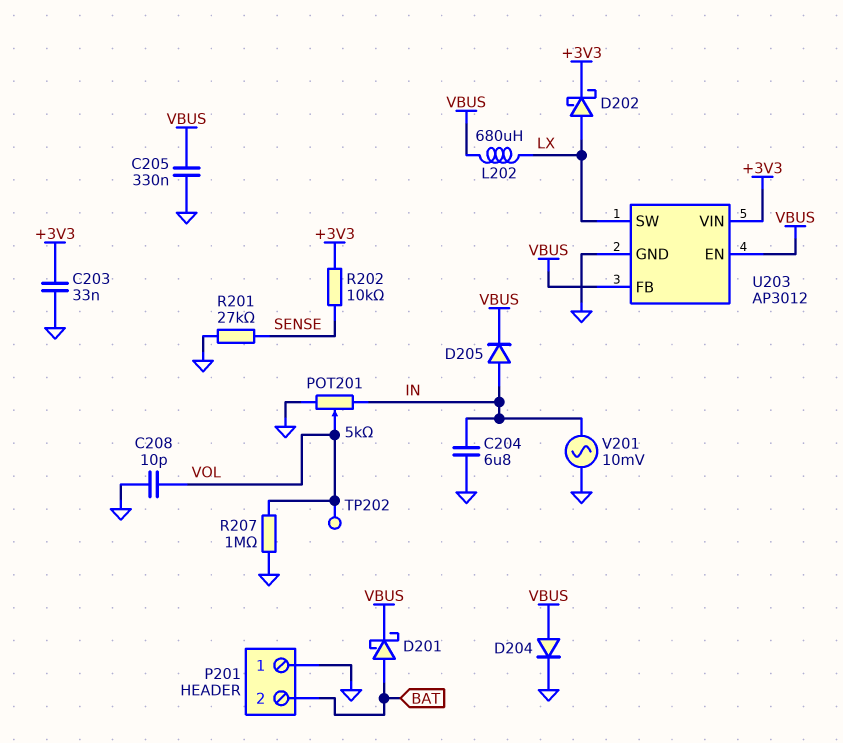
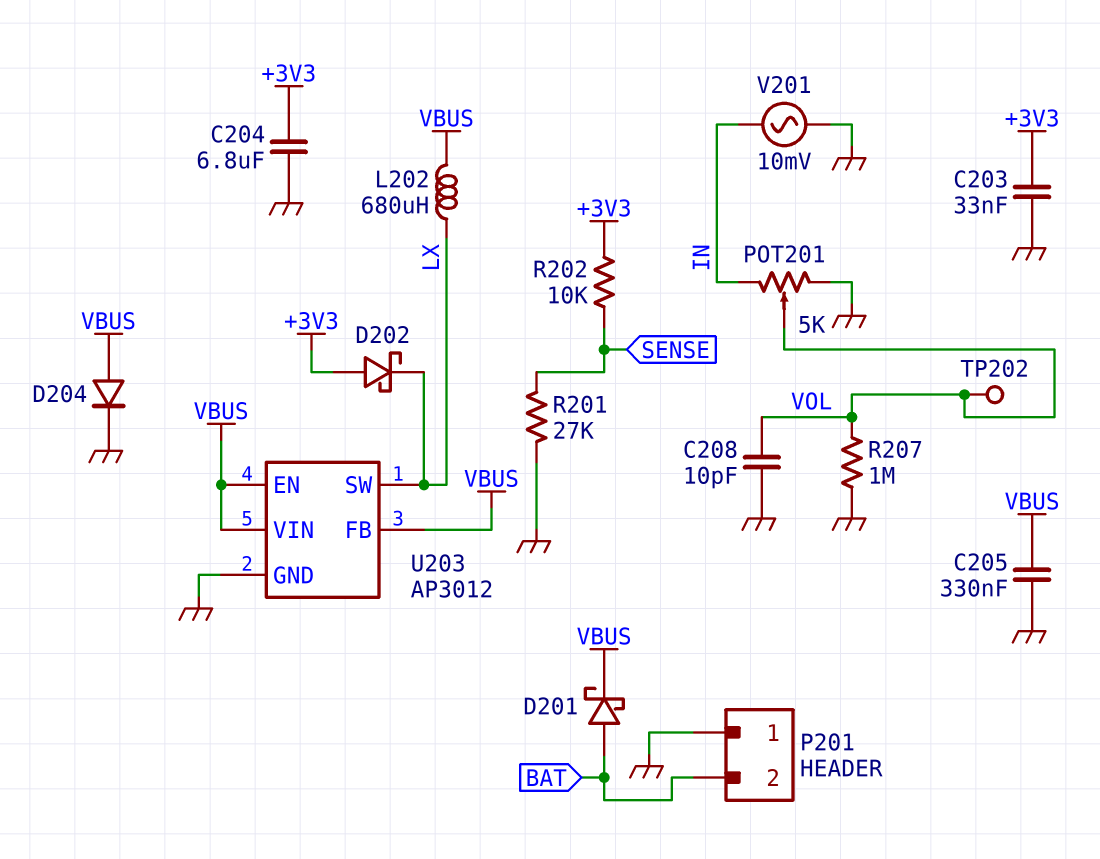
C204: 6.8uF (GND, IN) -> 6.8uF (+3V3, GND)
D202: schottky (A LX, K +3V3) -> schottky (A +3V3, K LX)
D205: diode (A IN, K VBUS) -> none
U203 pin VIN: +3V3 -> VBUS

